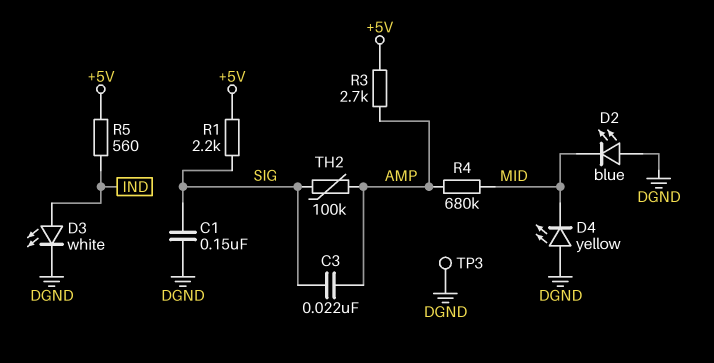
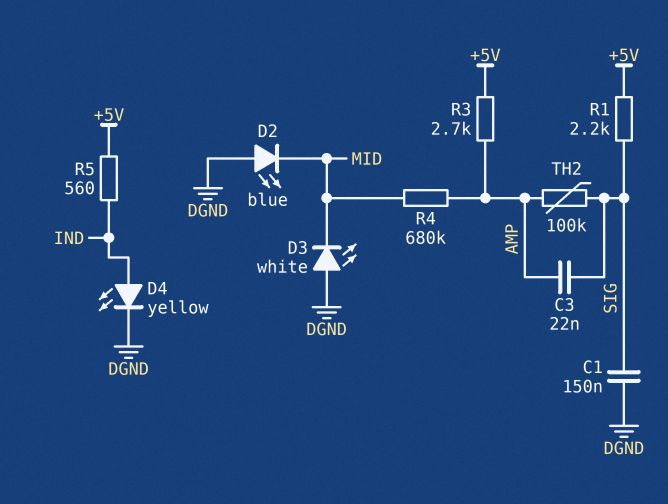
D3: LED white (A IND, K DGND) -> LED white (A DGND, K MID)
D4: LED yellow (A DGND, K MID) -> LED yellow (A IND, K DGND)
TP3: test point (DGND) -> none

